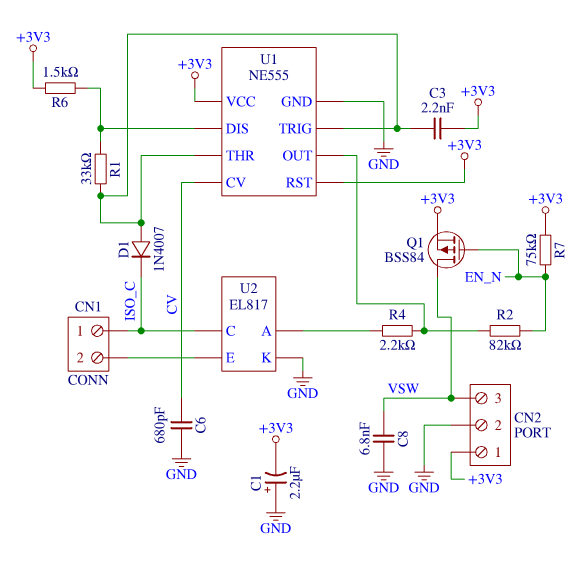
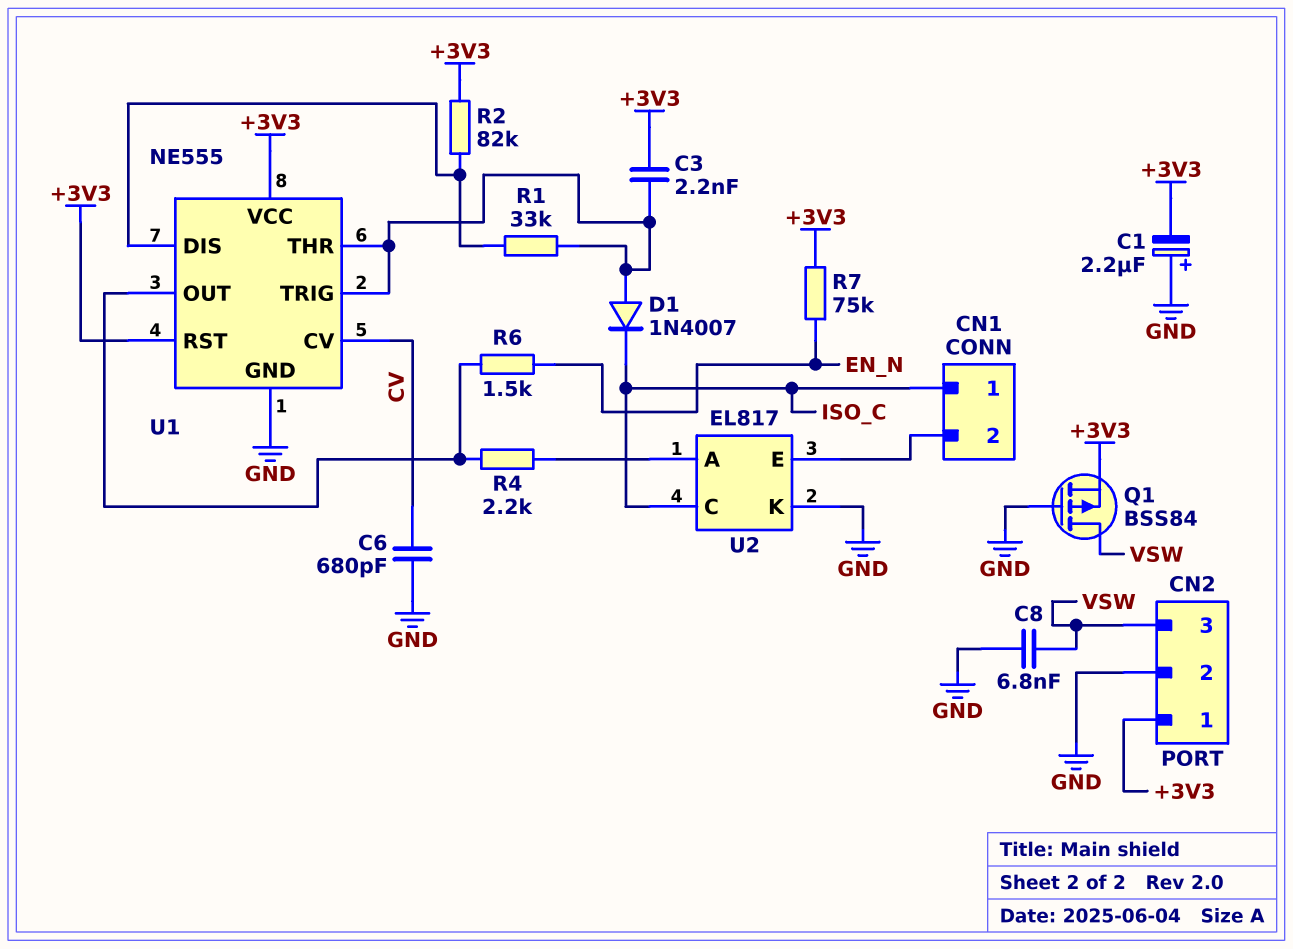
Q1: PMOS BSS84 (G EN_N, D VSW, S +3V3) -> PMOS BSS84 (G GND, D VSW, S +3V3)
R2: 82k (EN_N, U1/OUT) -> 82k (+3V3, U1/DIS)
R6: 1.5k (+3V3, U1/DIS) -> 1.5k (EN_N, U1/OUT)

